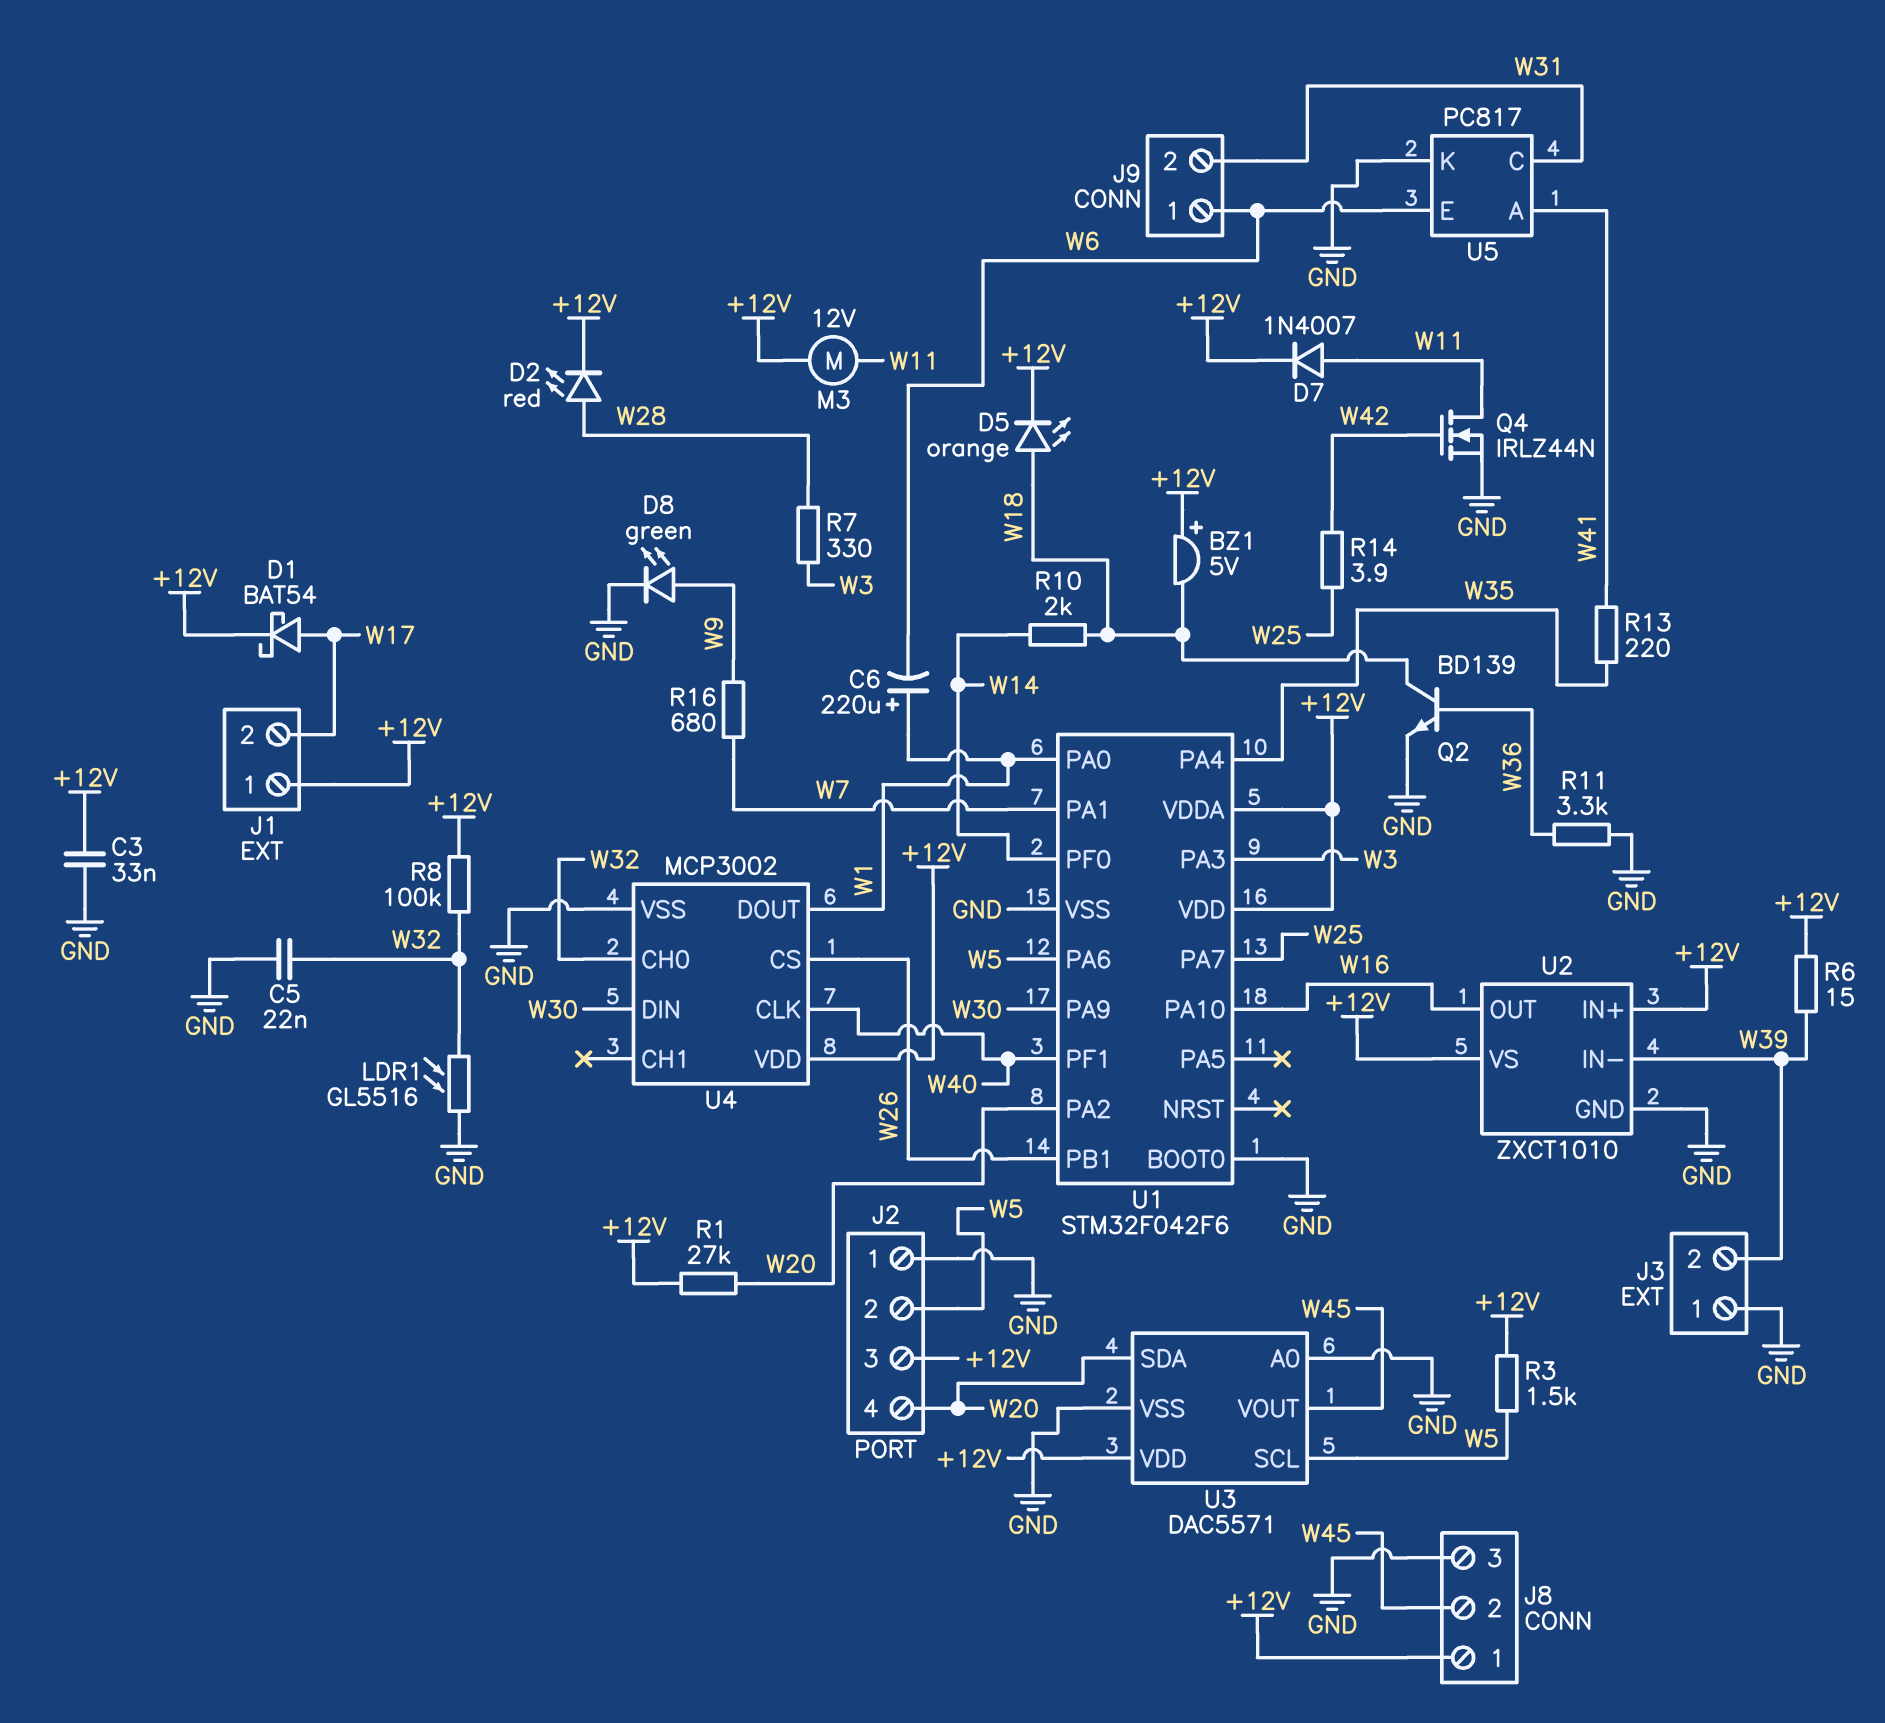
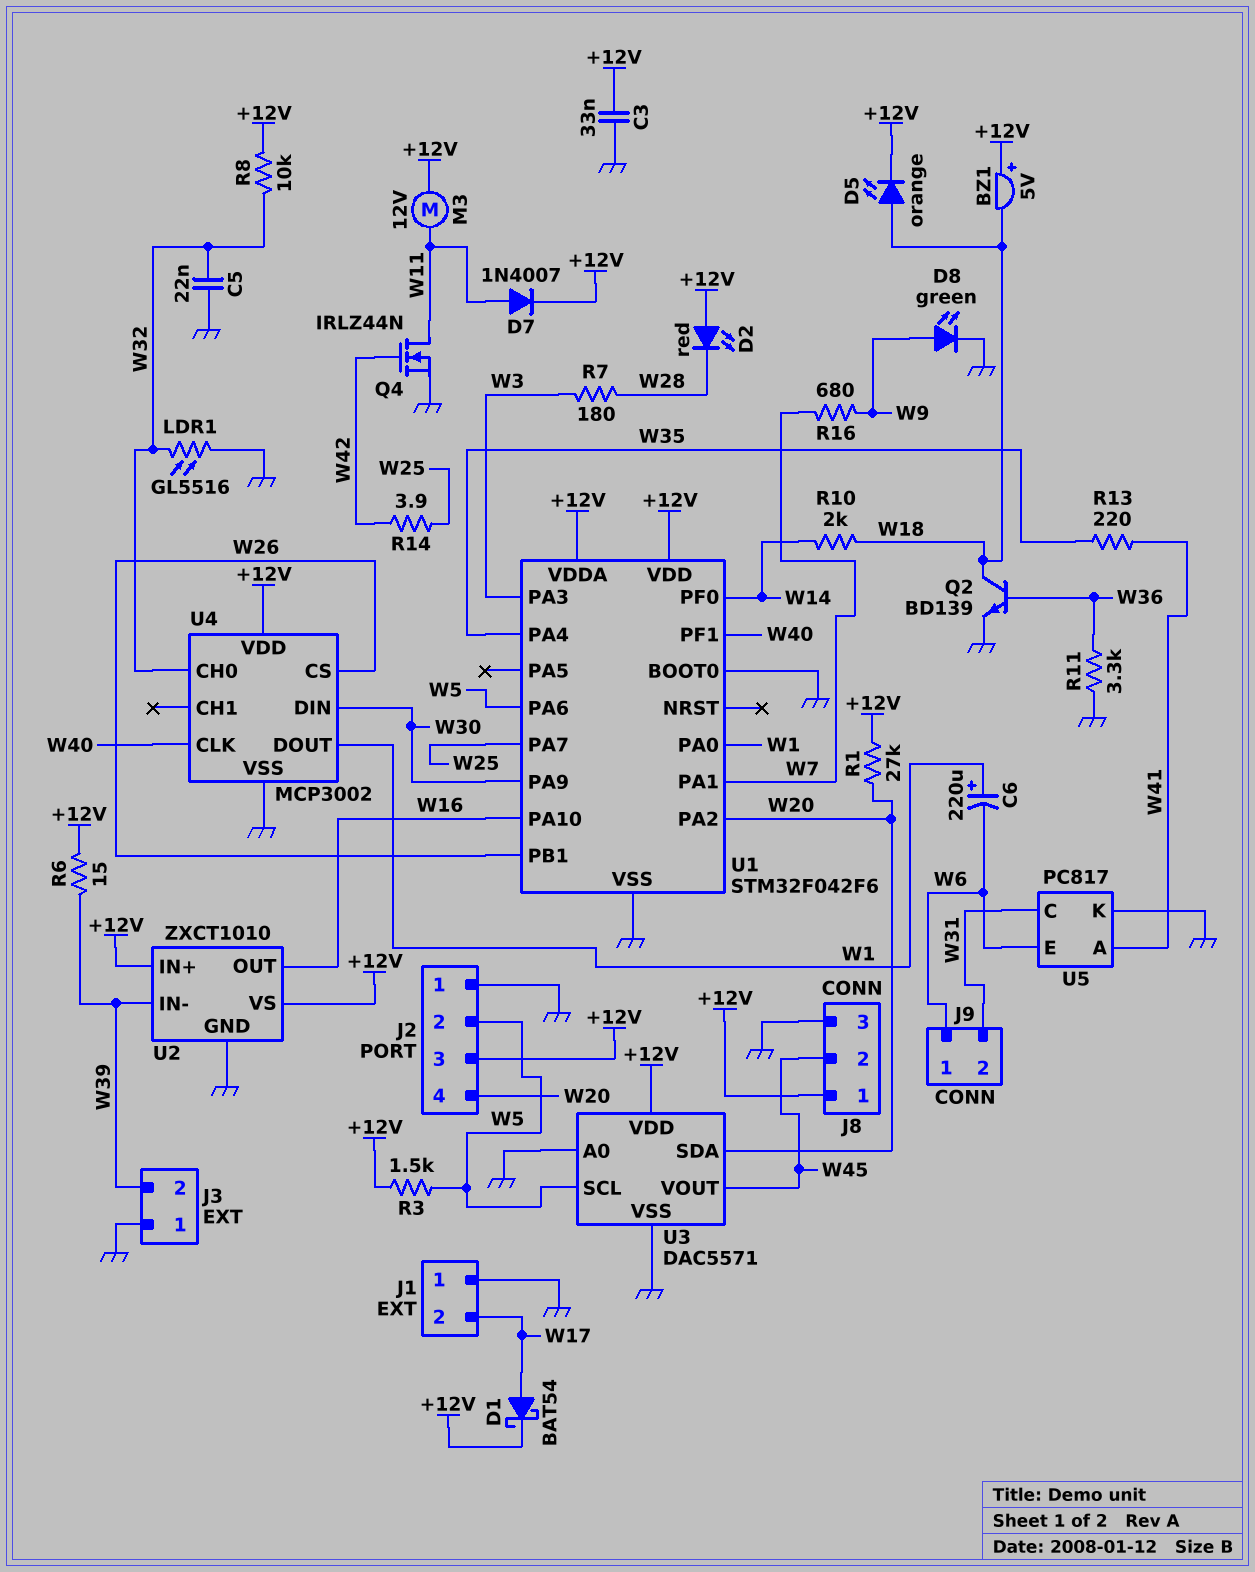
D2: LED red (A W28, K +12V) -> LED red (A +12V, K W28)
J1 pin 1: +12V -> GND
R7: 330 (W3, W28) -> 180 (W3, W28)
R8: 100k (+12V, W32) -> 10k (+12V, W32)

